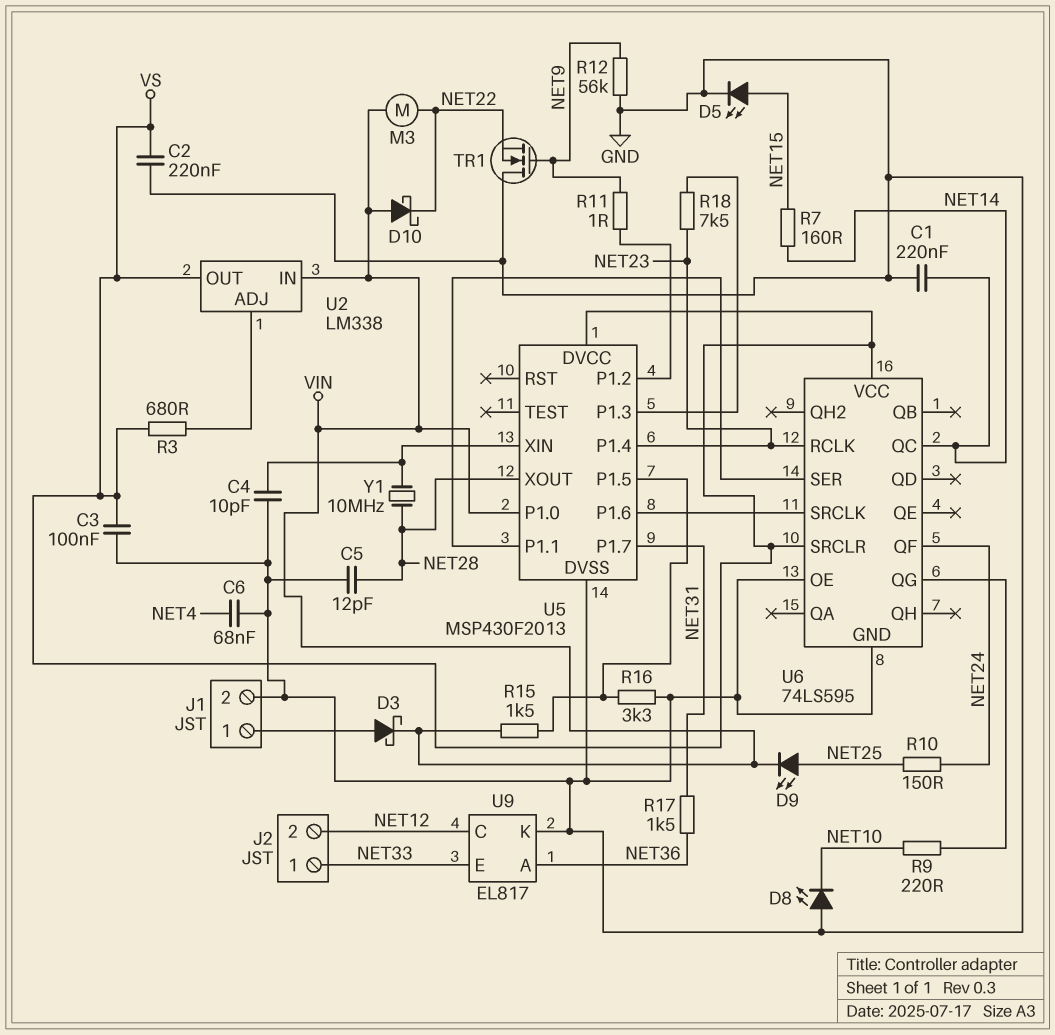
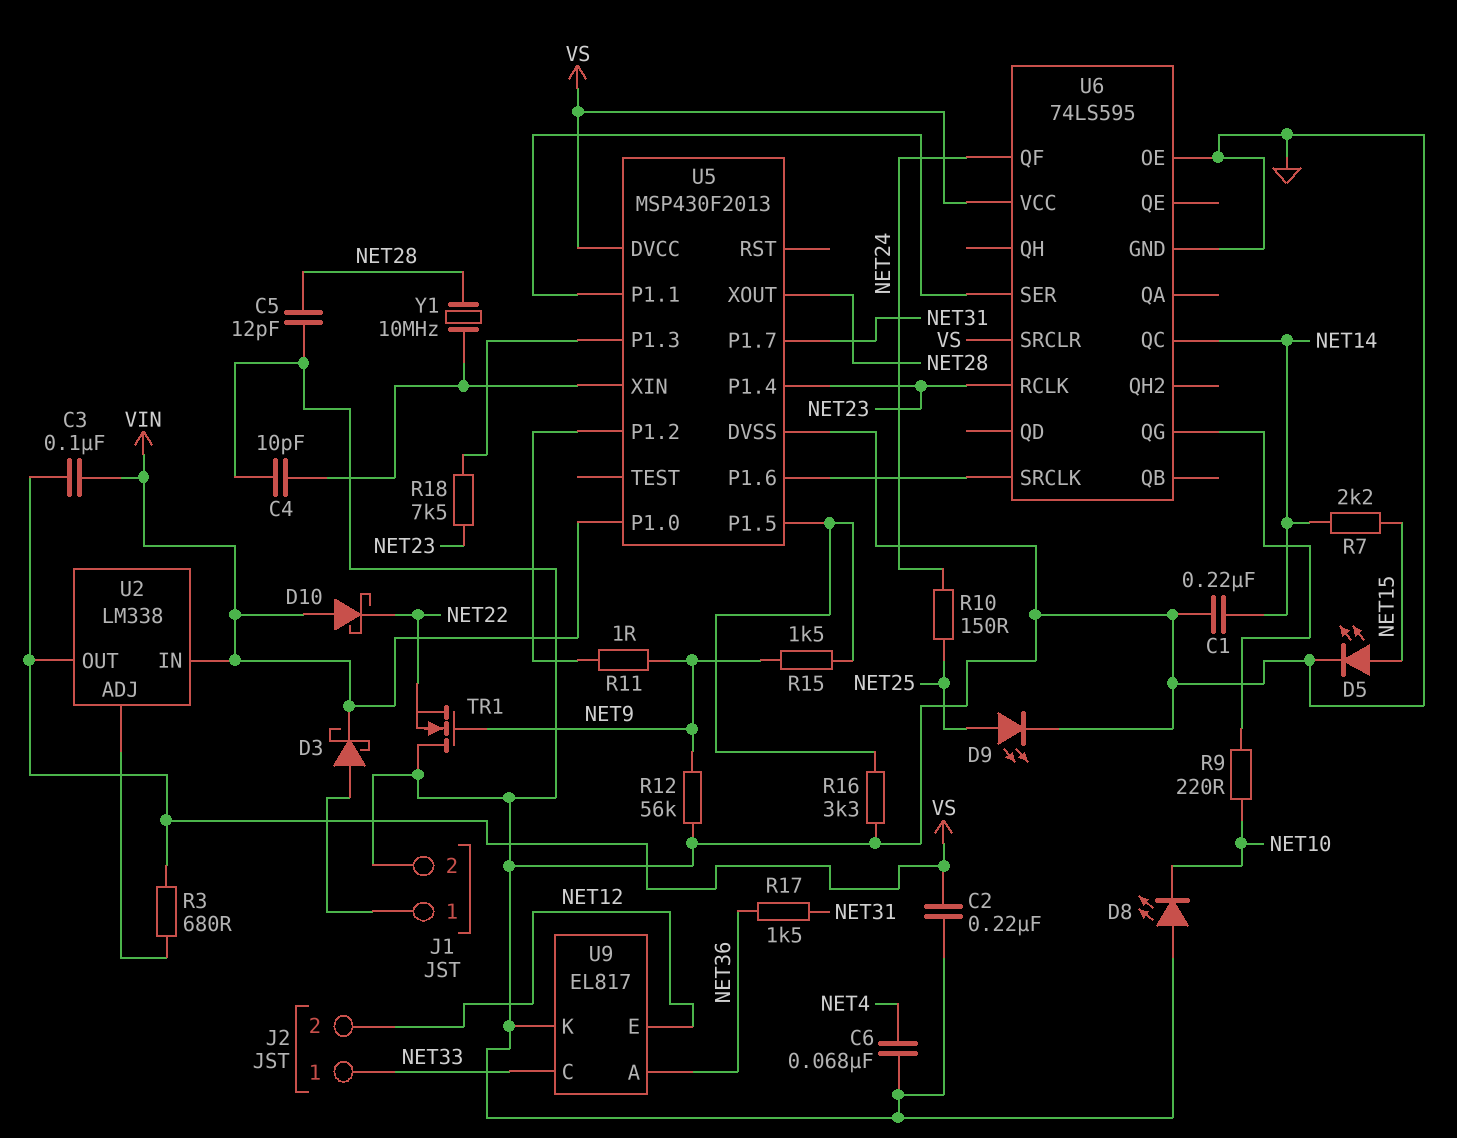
C3: 100nF (GND, VS) -> 100nF (VIN, VS)
D9: LED (A NET25, K VIN) -> LED (A NET25, K GND)
M3: motor (NET22, VIN) -> none
R7: 160 (NET14, NET15) -> 2.2k (NET14, NET15)
R15: 1.5k (U5/P1.5, VIN) -> 1.5k (NET9, U5/P1.5)
U9 pin C: NET12 -> NET33
U9 pin E: NET33 -> NET12

